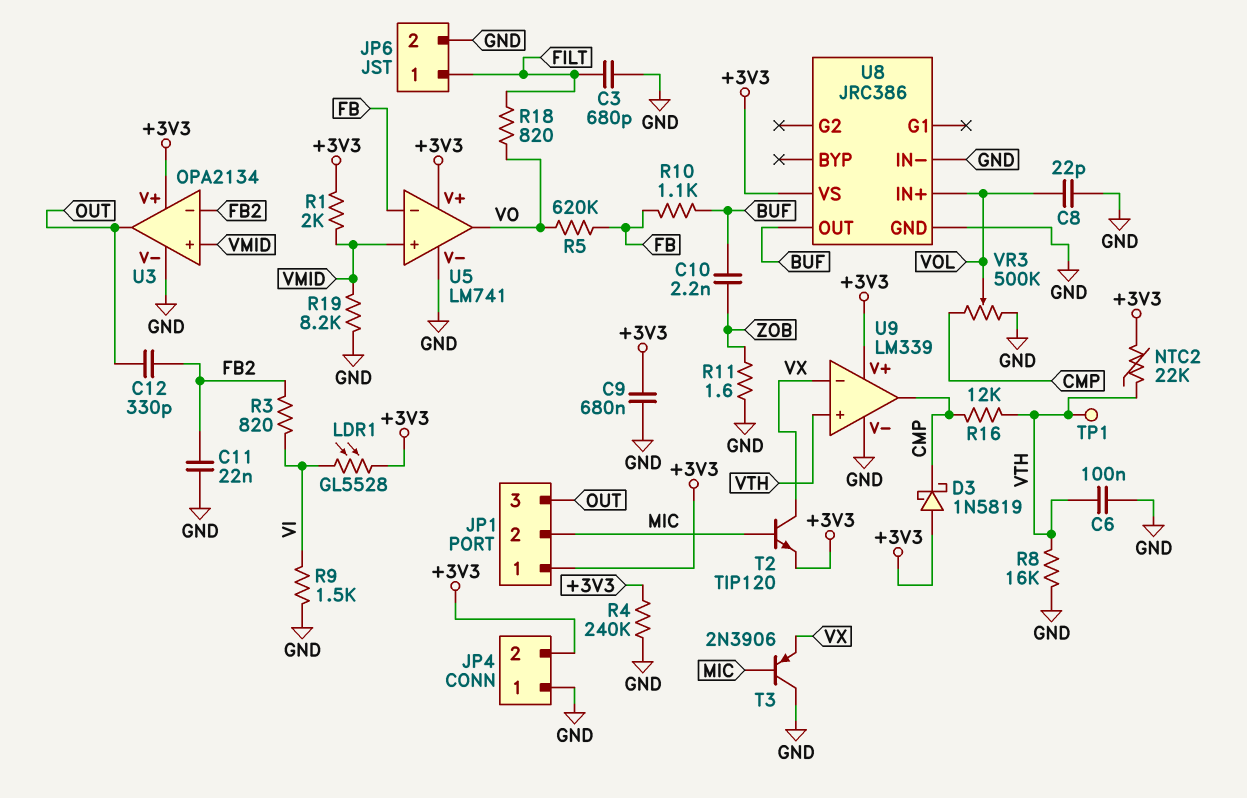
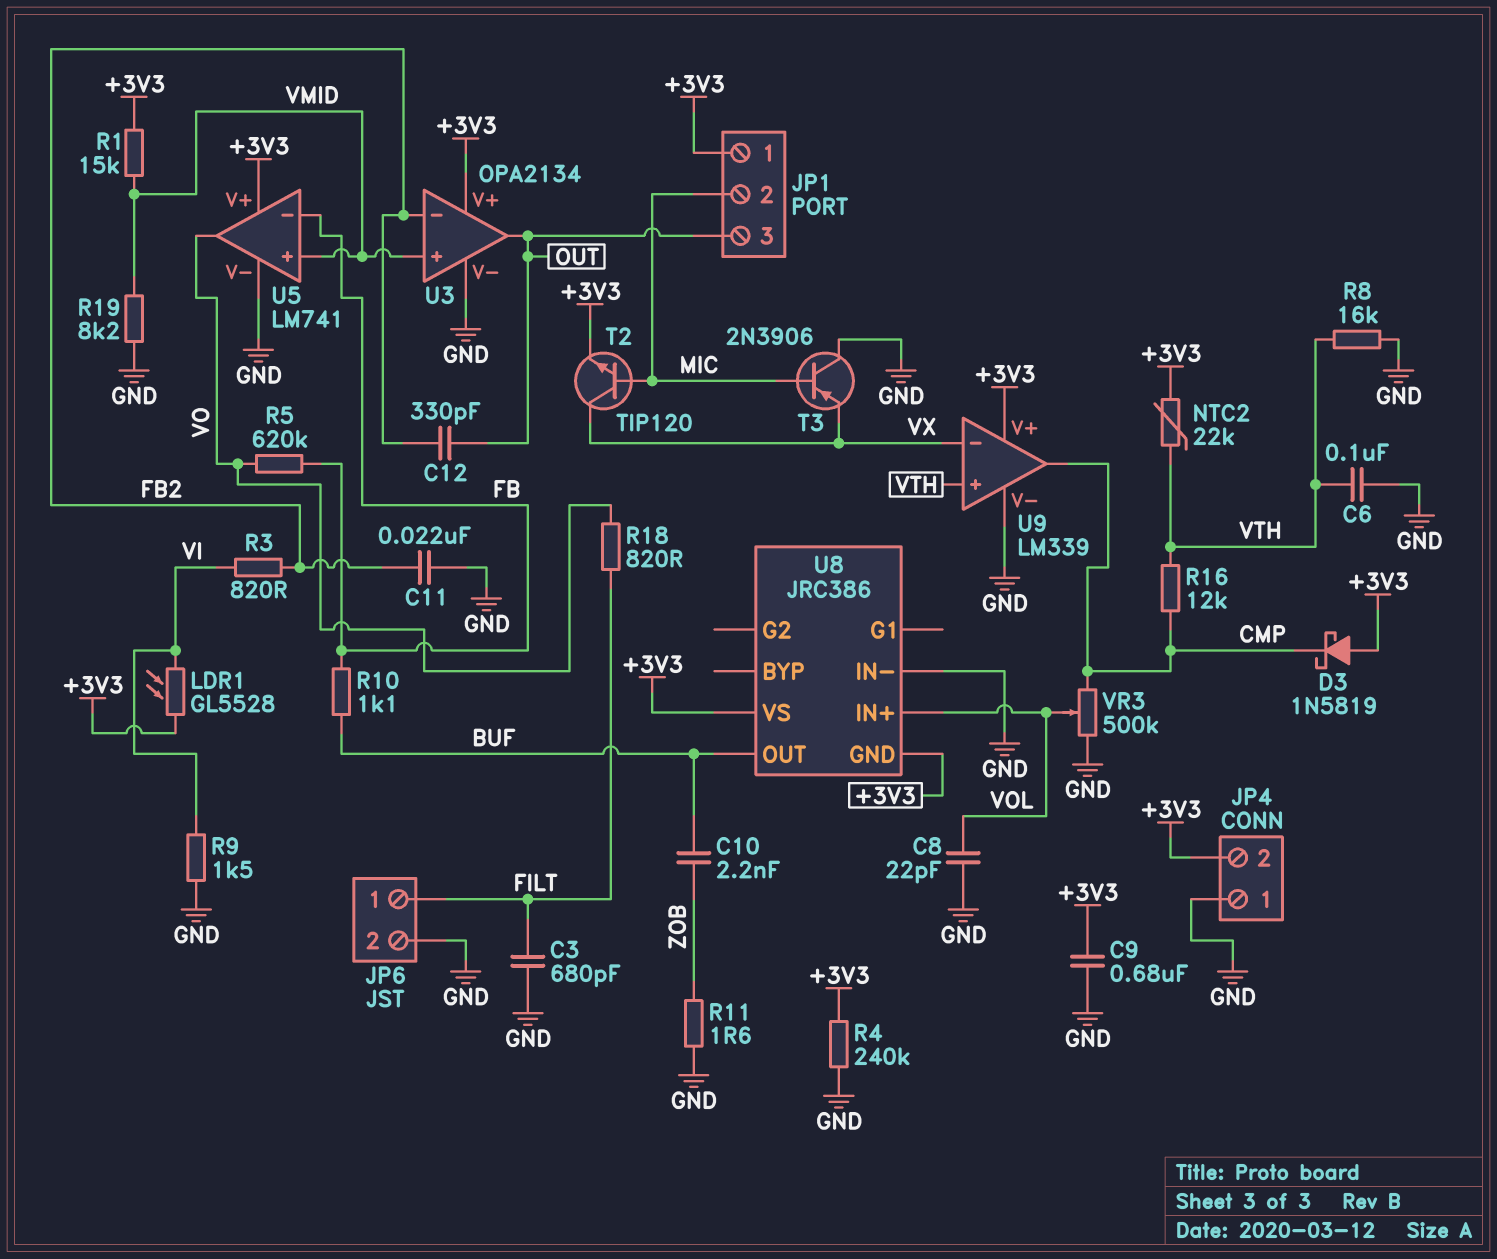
R1: 2k (+3V3, VMID) -> 15k (+3V3, VMID)
TP1: test point (VTH) -> none
U8 pin GND: GND -> +3V3

